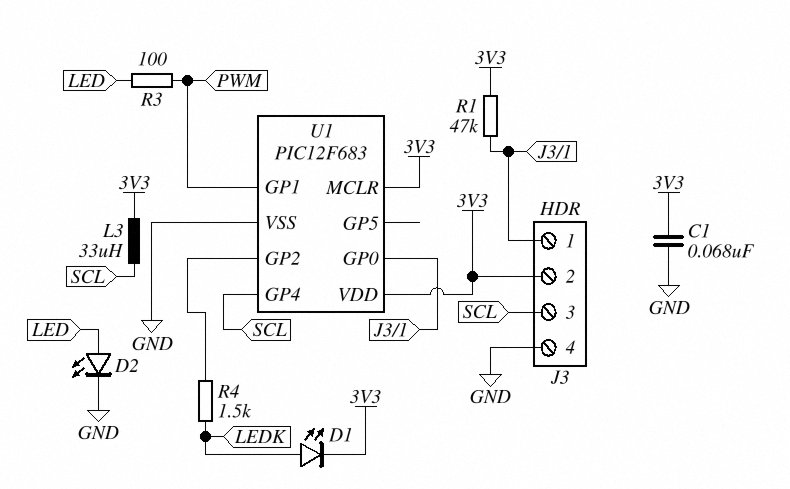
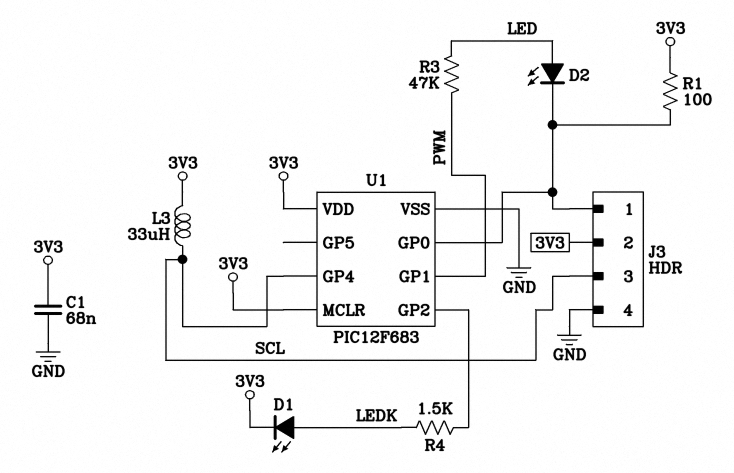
D2: LED (A LED, K GND) -> LED (A LED, K J3/1)
R1: 47k (3V3, J3/1) -> 100 (3V3, J3/1)
R3: 100 (LED, PWM) -> 47k (LED, PWM)

